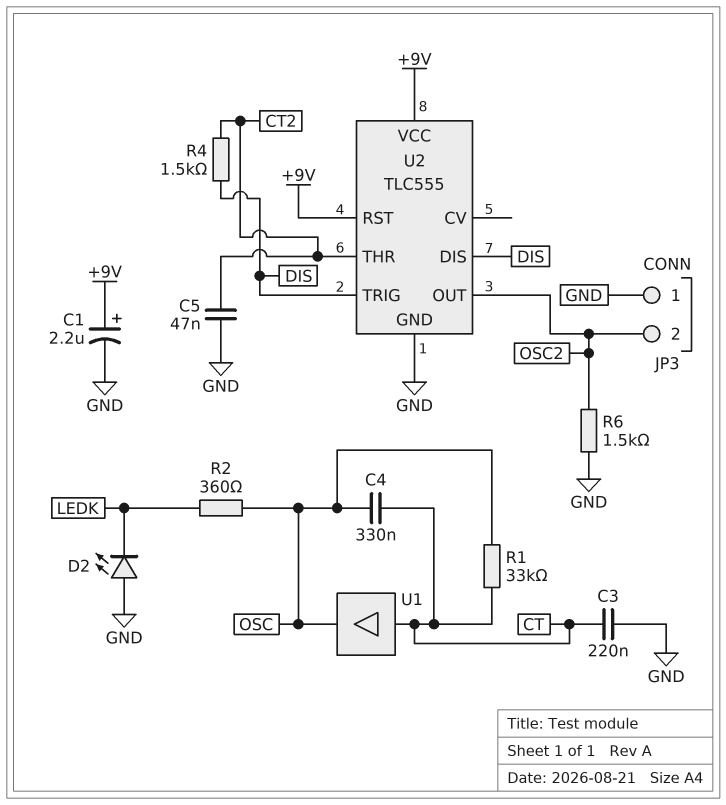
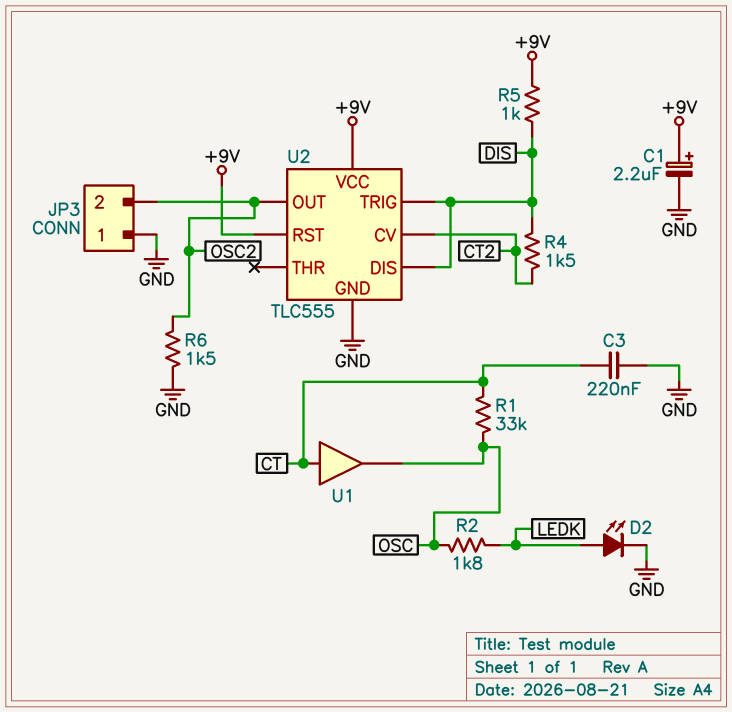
C4: 330nF (CT, OSC) -> none
C5: 47nF (CT2, GND) -> none
D2: LED (A GND, K LEDK) -> LED (A LEDK, K GND)
R2: 360 (LEDK, OSC) -> 1.8k (LEDK, OSC)
R5: none -> 1k (+9V, DIS)
U2 pin CV: none -> CT2
U2 pin THR: CT2 -> none

